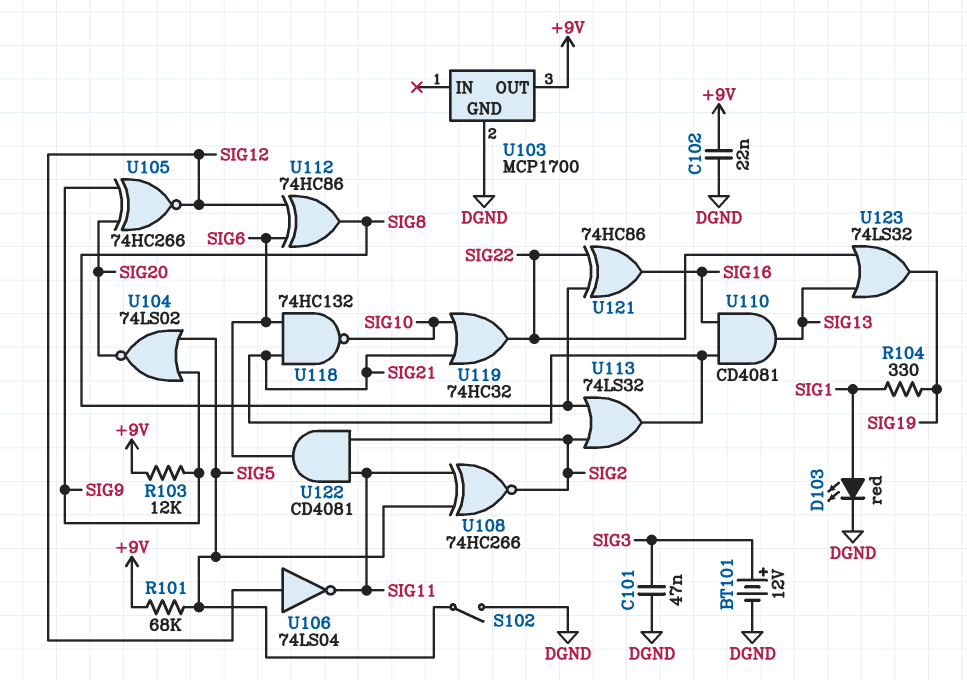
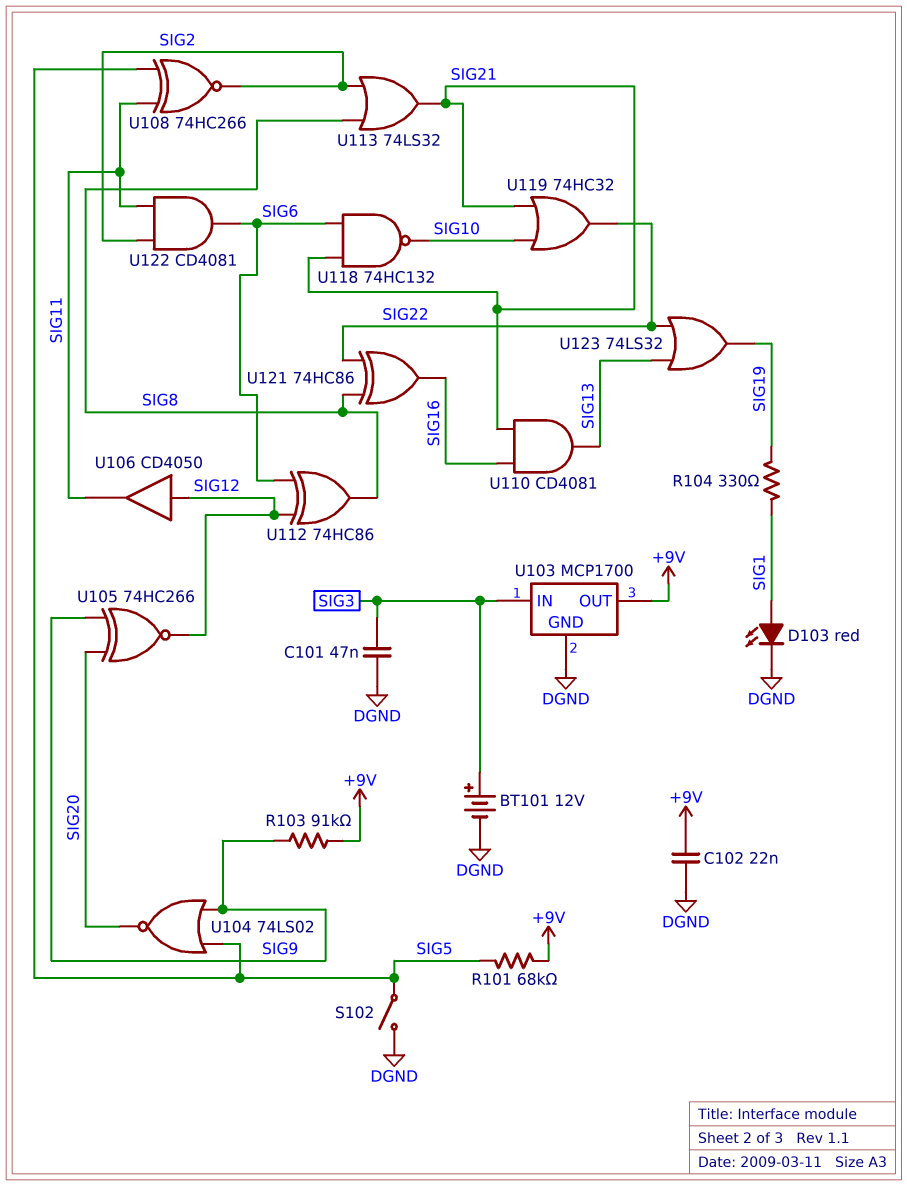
R103: 12k (+9V, SIG9) -> 91k (+9V, SIG9)
U103 pin IN: none -> SIG3
U106: NOT 74LS04 (in SIG12, out SIG11) -> buffer CD4050 (in SIG12, out SIG11)

